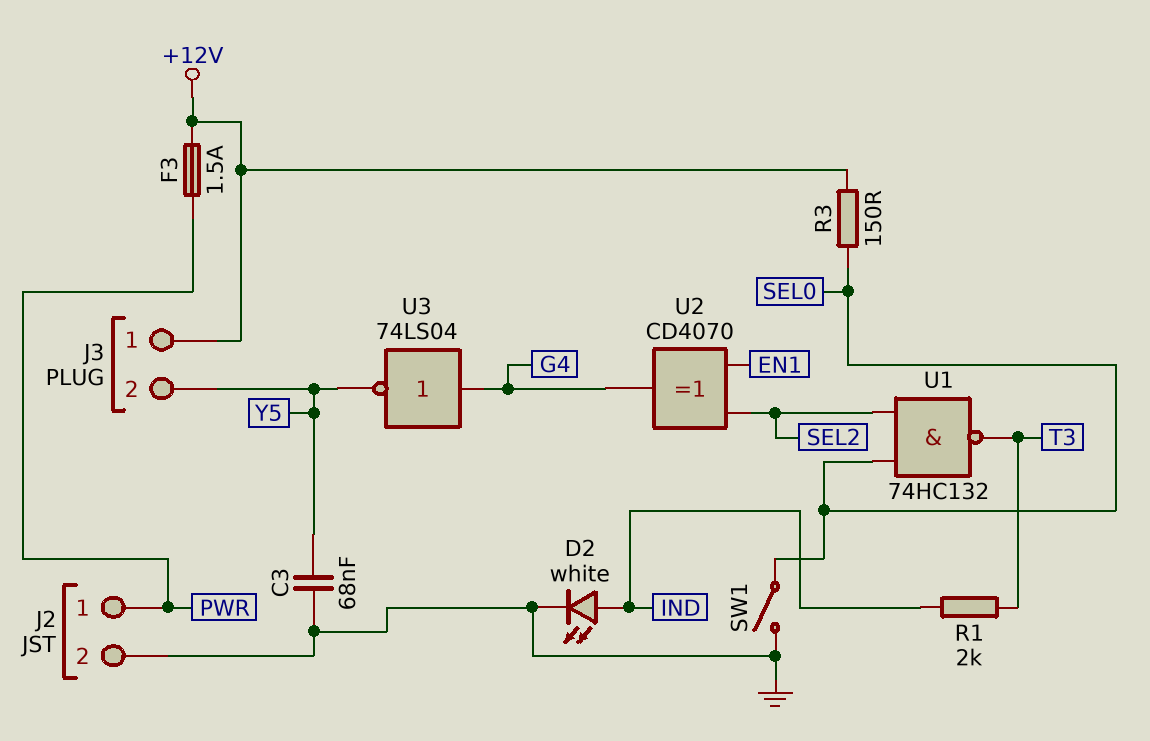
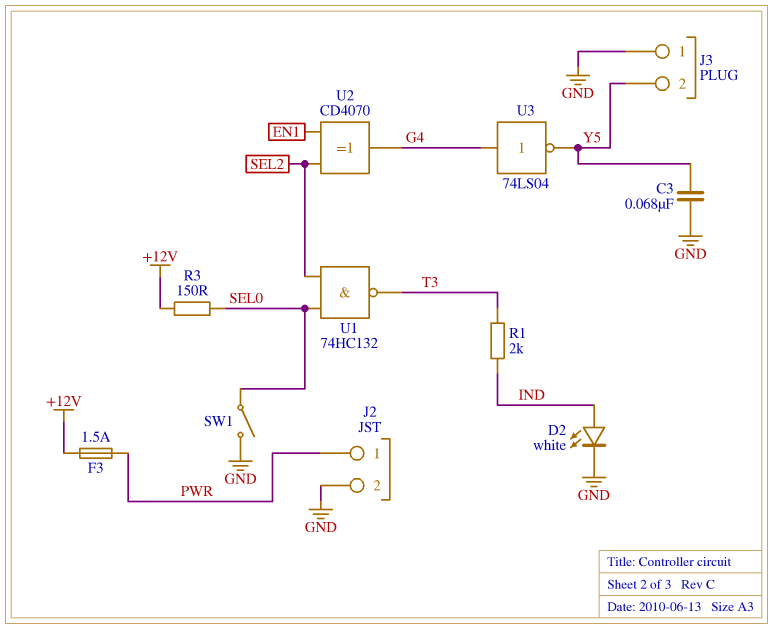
J3 pin 1: +12V -> GND

